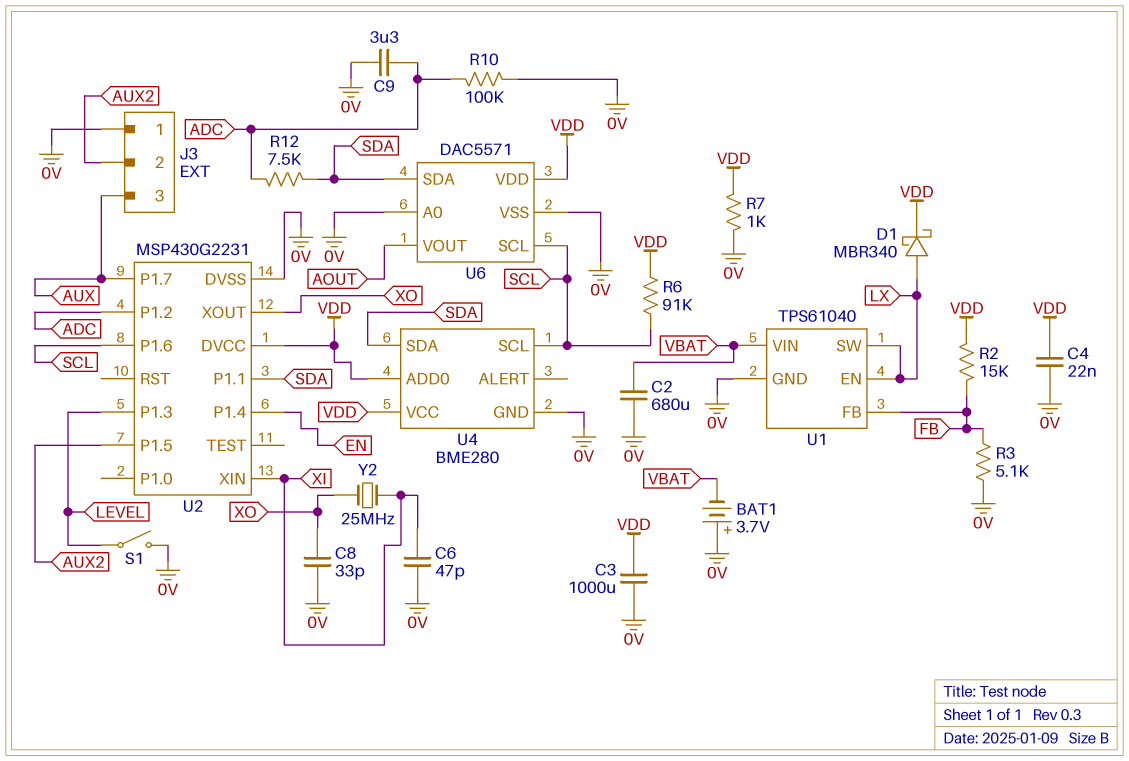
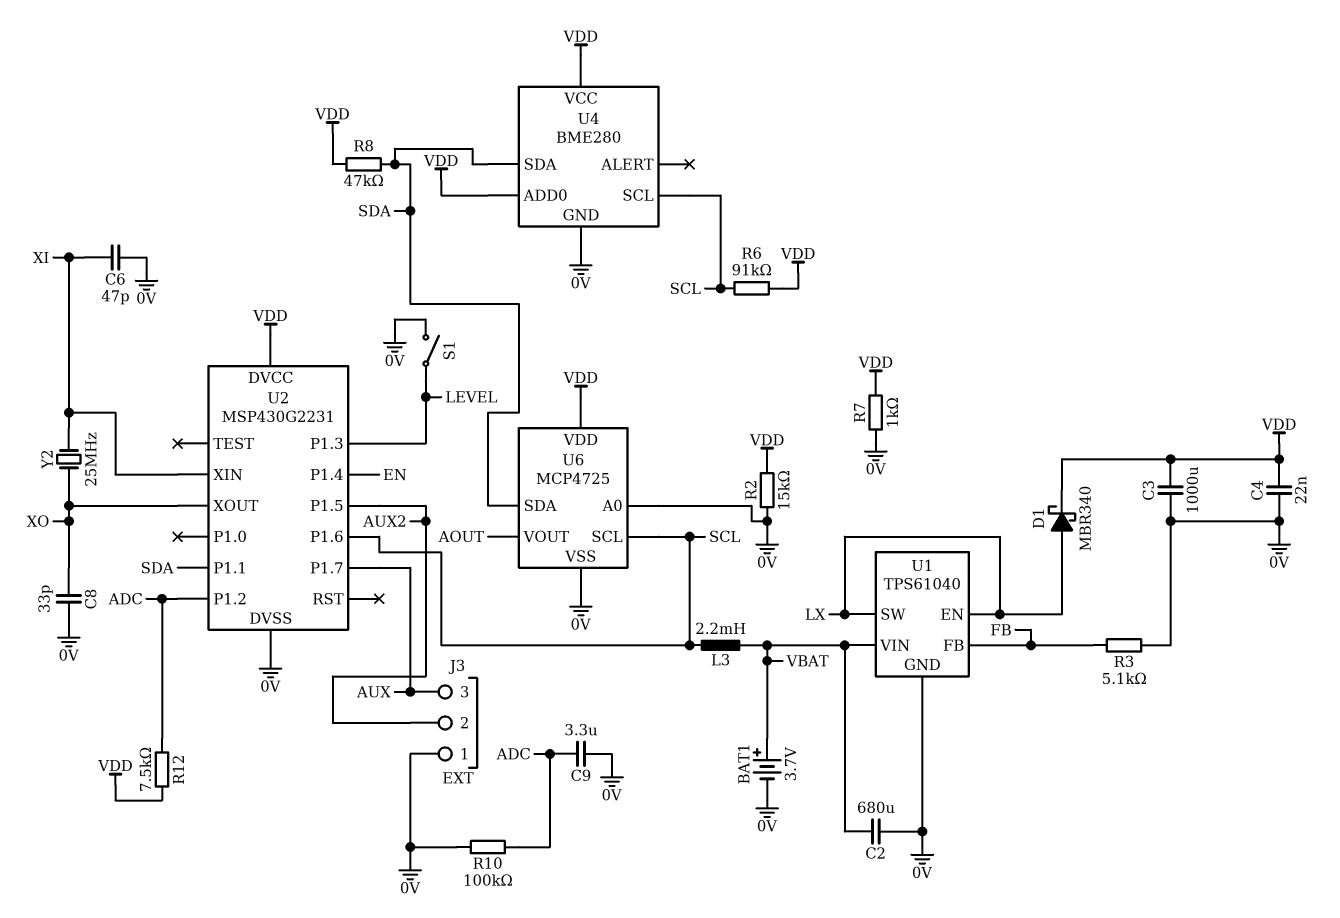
BAT1: 3.7V (plus 0V, minus VBAT) -> 3.7V (plus VBAT, minus 0V)
L3: none -> 2.2mH (SCL, VBAT)
R2: 15k (FB, VDD) -> 15k (0V, VDD)
R8: none -> 47k (SDA, VDD)
R12: 7.5k (ADC, SDA) -> 7.5k (ADC, VDD)
U6: DAC5571 -> MCP4725

